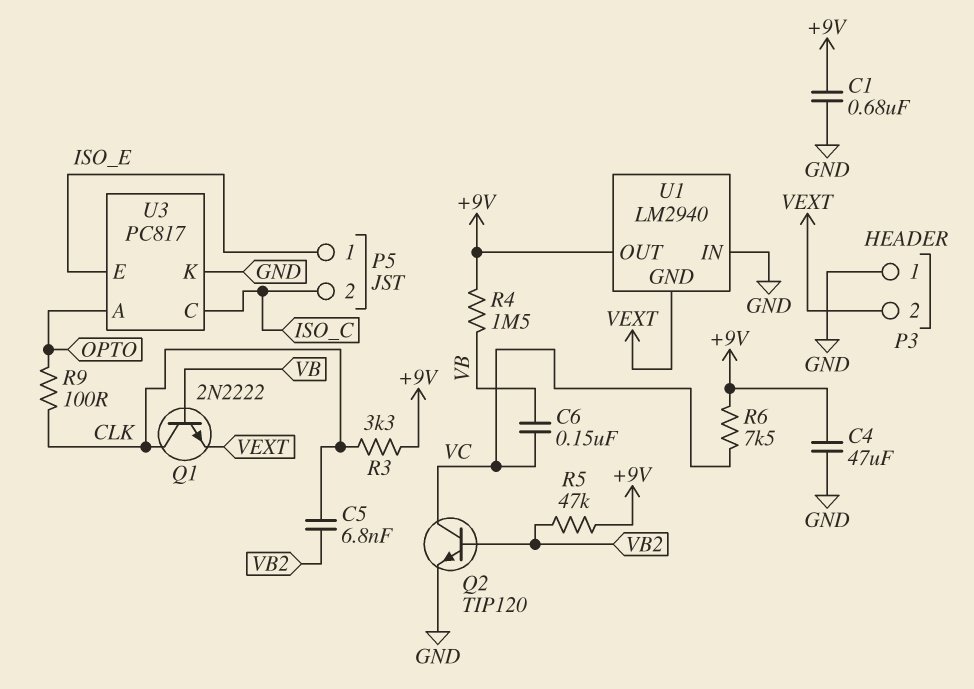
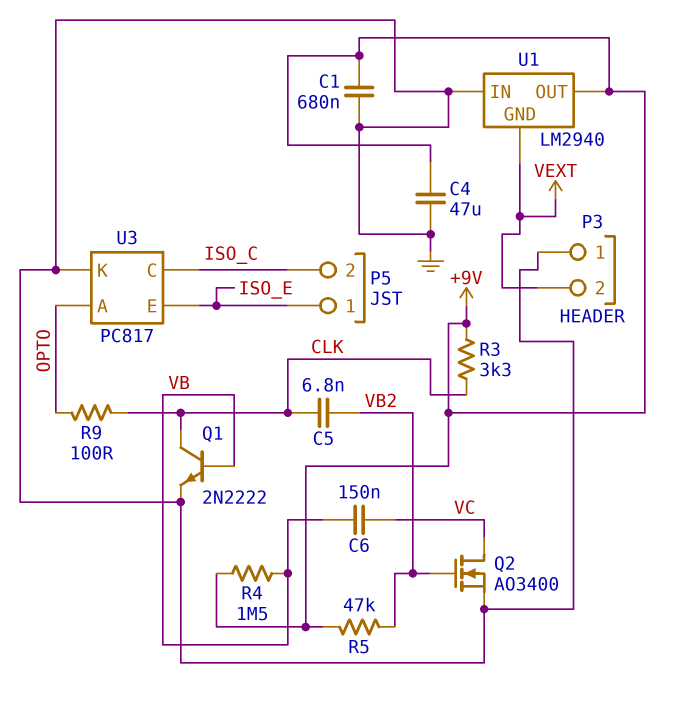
Q1: NPN 2N2222 (B VB, C CLK, E VEXT) -> NPN 2N2222 (B VB, C CLK, E GND)
Q2: NPN TIP120 (B VB2, C VC, E GND) -> NMOS AO3400 (G VB2, D VC, S GND)
R6: 7.5k (+9V, VC) -> none

